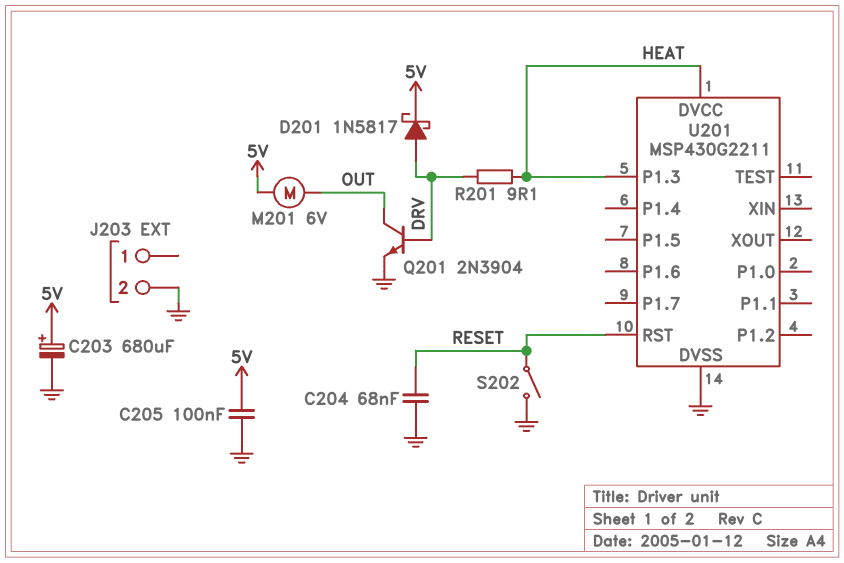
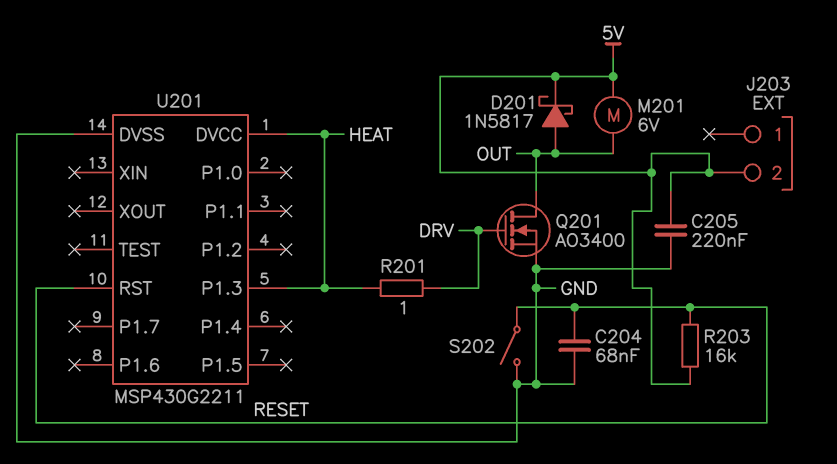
C203: 680uF (plus 5V, minus GND) -> none
C205: 100nF (5V, GND) -> 220nF (5V, GND)
D201: schottky 1N5817 (A DRV, K 5V) -> schottky 1N5817 (A OUT, K 5V)
J203 pin 2: GND -> 5V
Q201: NPN 2N3904 (B DRV, C OUT, E GND) -> NMOS AO3400 (G DRV, D OUT, S GND)
R201: 9.1 (DRV, HEAT) -> 1 (DRV, HEAT)
R203: none -> 16k (5V, RESET)

